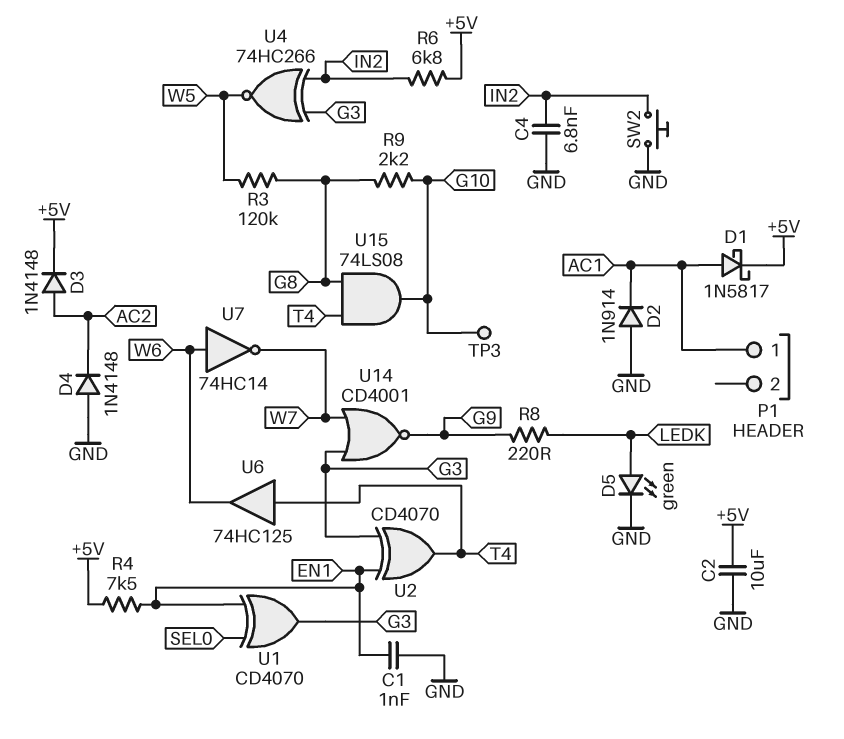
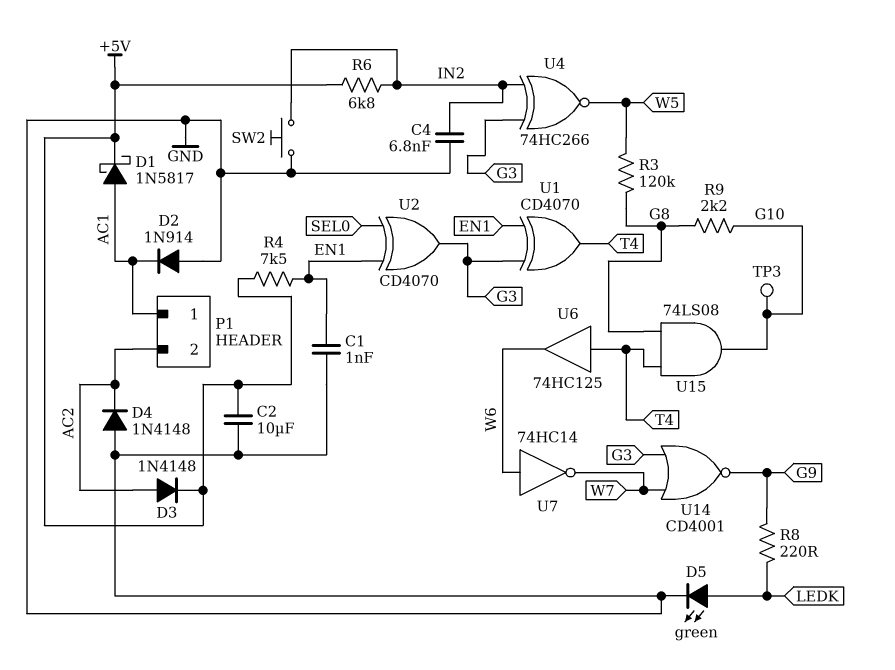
P1 pin 2: none -> AC2
U1: XOR CD4070 (in EN1, in SEL0, out G3) -> XOR CD4070 (in EN1, in G3, out T4)
U2: XOR CD4070 (in EN1, in G3, out T4) -> XOR CD4070 (in EN1, in SEL0, out G3)

